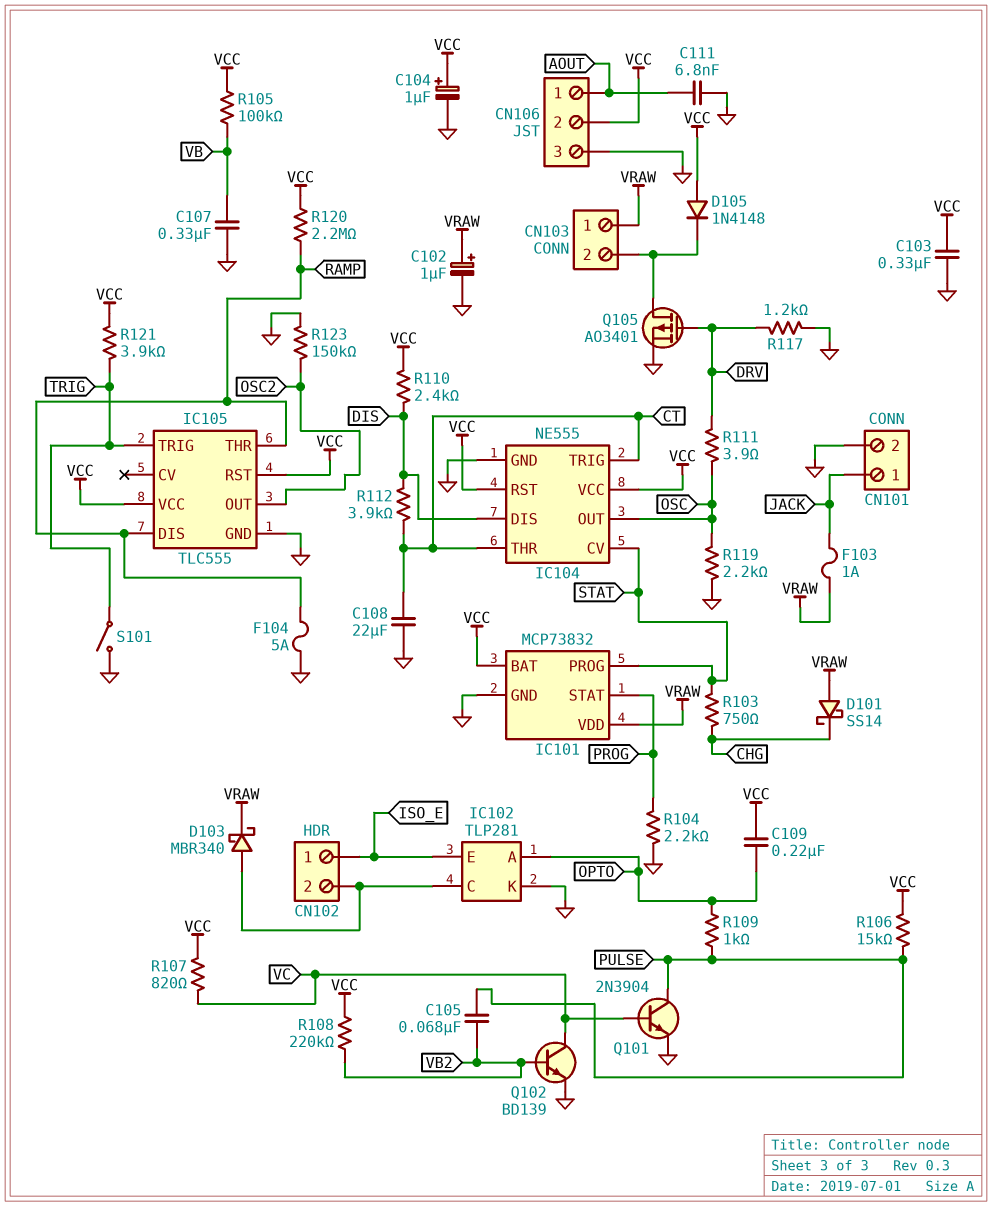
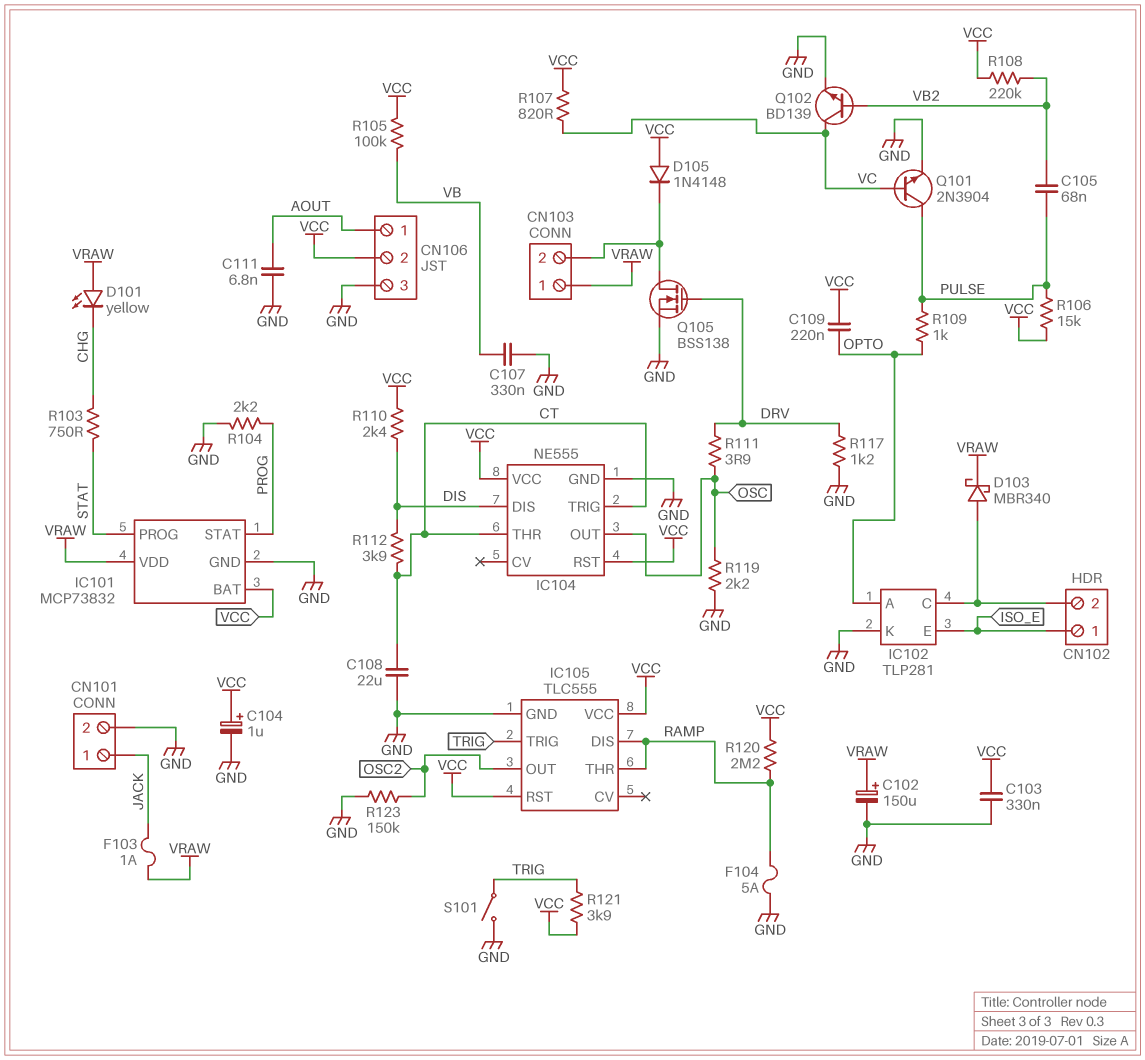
C102: 1uF (plus VRAW, minus GND) -> 150uF (plus VRAW, minus GND)
D101: schottky SS14 (A VRAW, K CHG) -> LED yellow (A VRAW, K CHG)
IC104 pin CV: STAT -> none
Q105: PMOS AO3401 (G DRV, D CN103/2, S GND) -> NMOS BSS138 (G DRV, D CN103/2, S GND)

